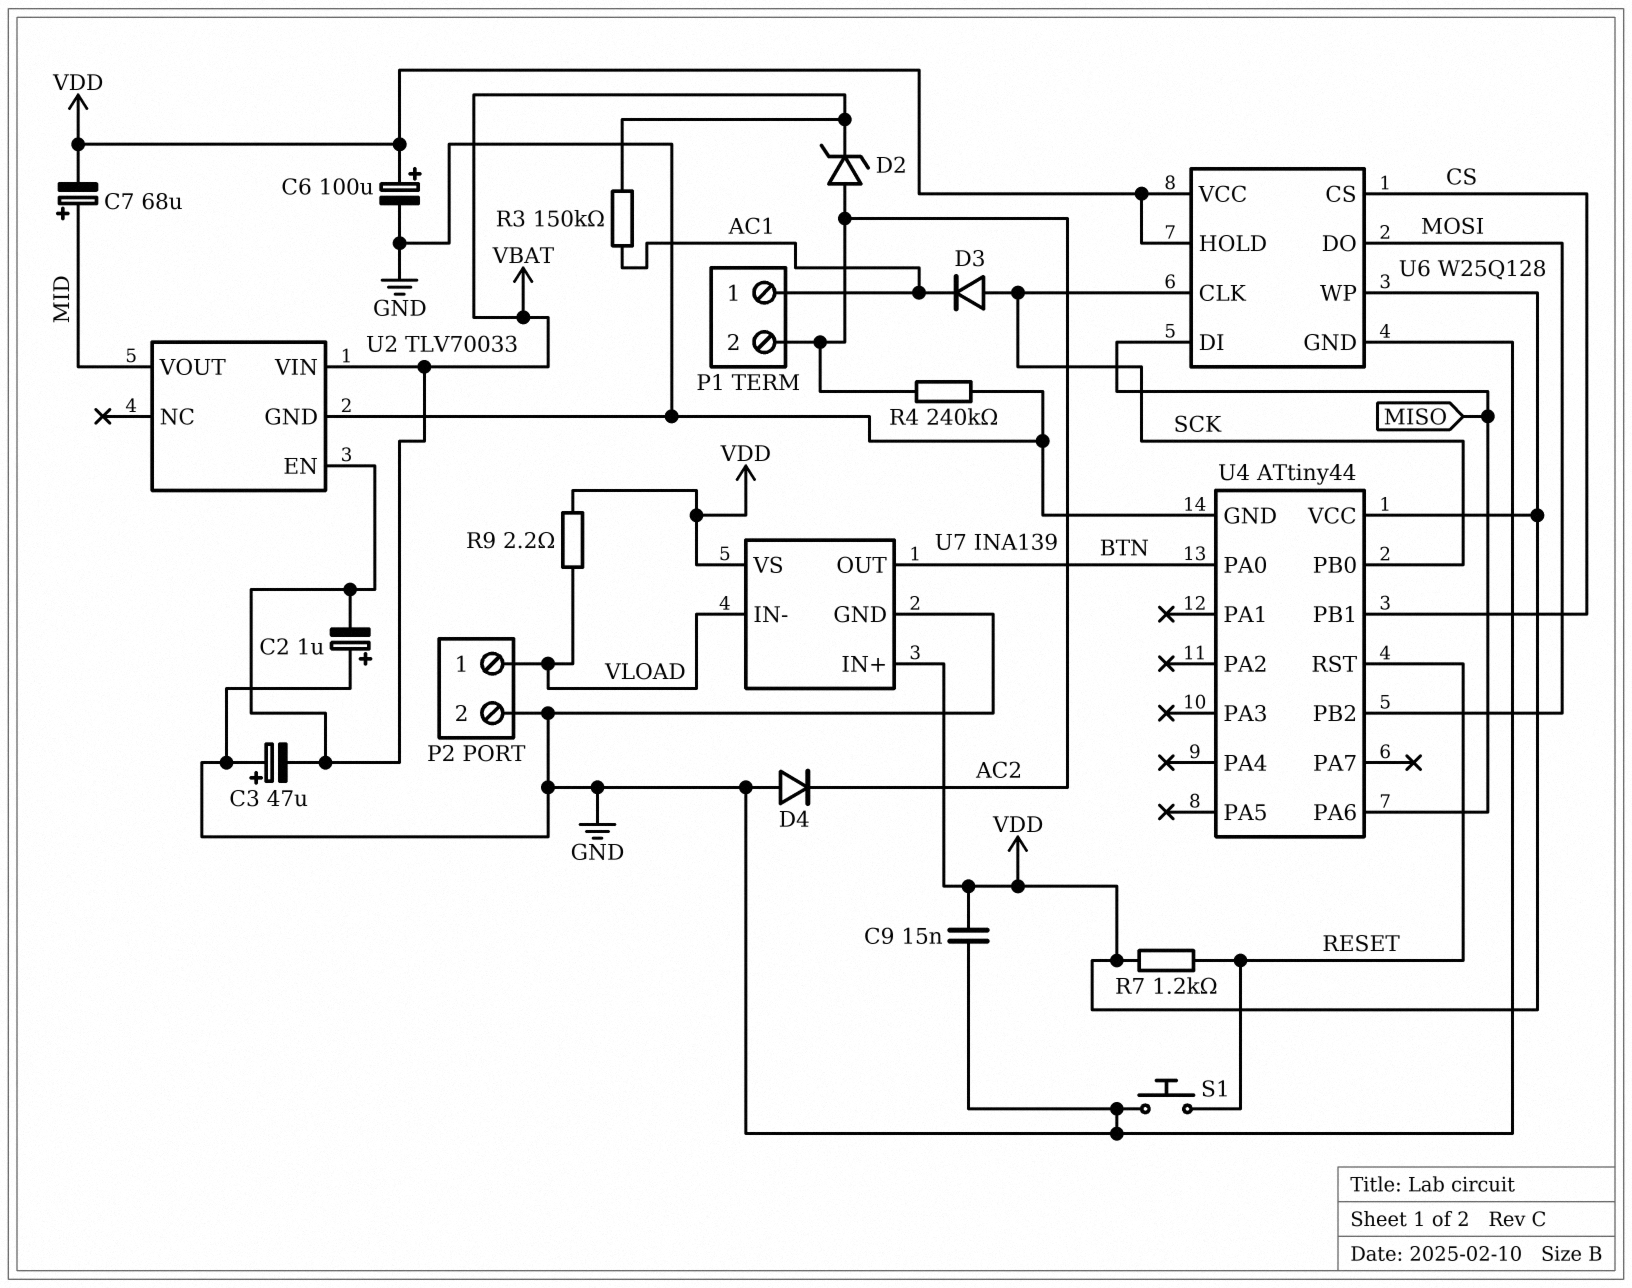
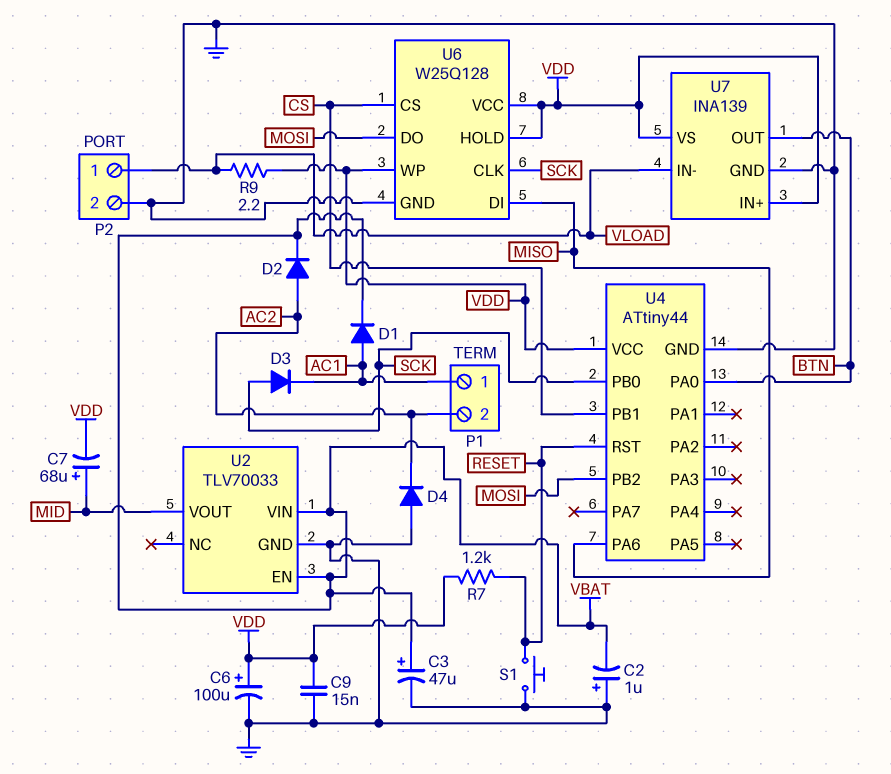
C3: 47uF (plus GND, minus VBAT) -> 47uF (plus VBAT, minus GND)
D1: none -> diode (A AC1, K VBAT)
D2: zener (A AC2, K VBAT) -> diode (A AC2, K VBAT)
R3: 150k (AC1, VBAT) -> none
R4: 240k (AC2, GND) -> none

